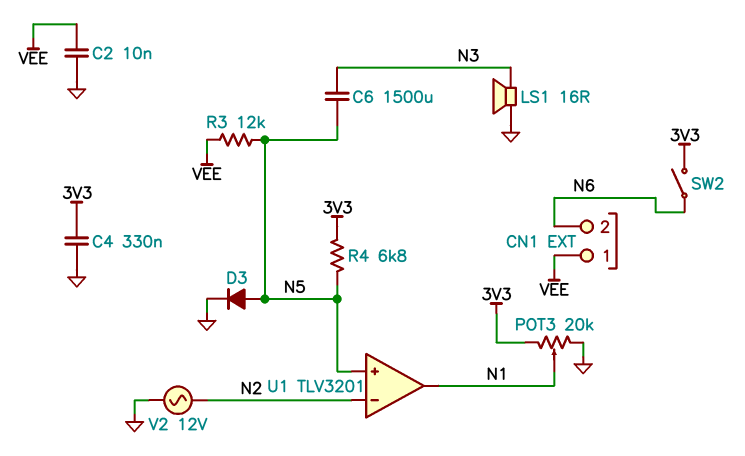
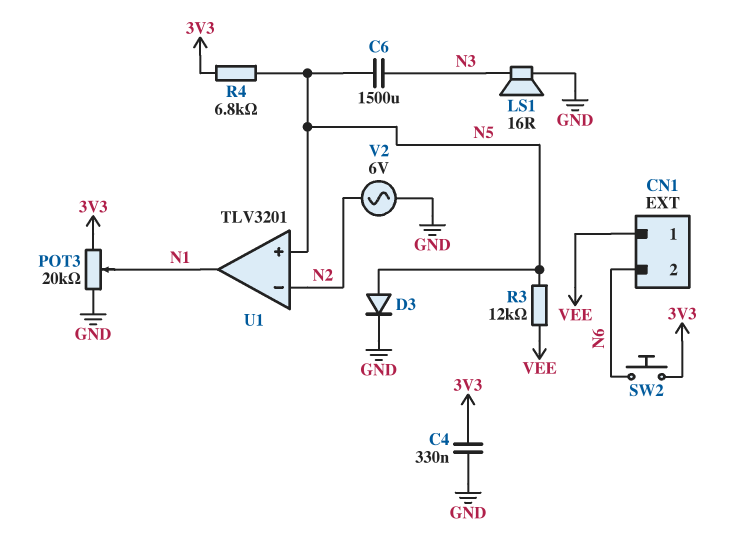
C2: 10nF (GND, VEE) -> none
SW2: switch (3V3, N6) -> button (3V3, N6)
V2: AC 12V (GND, N2) -> AC 6V (GND, N2)

